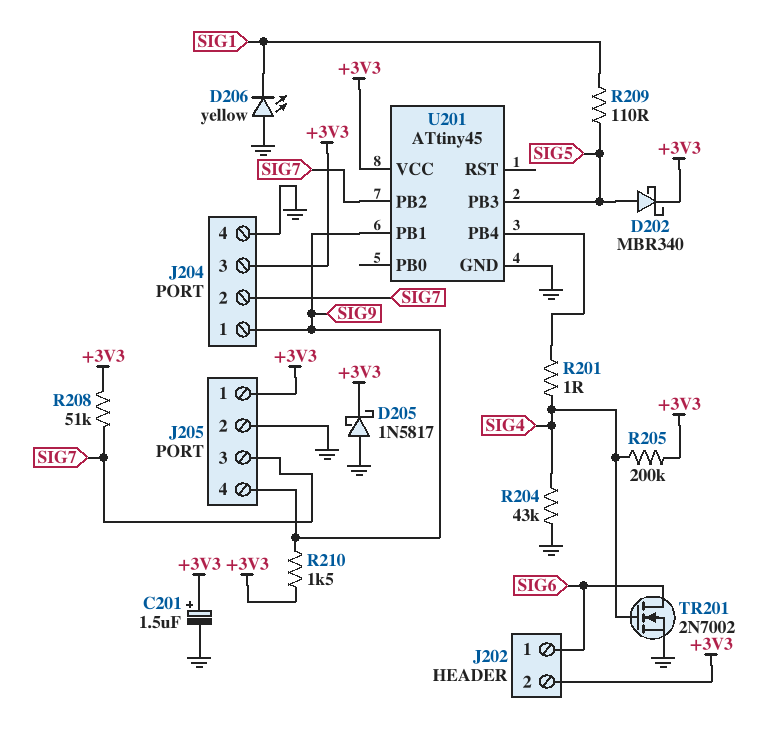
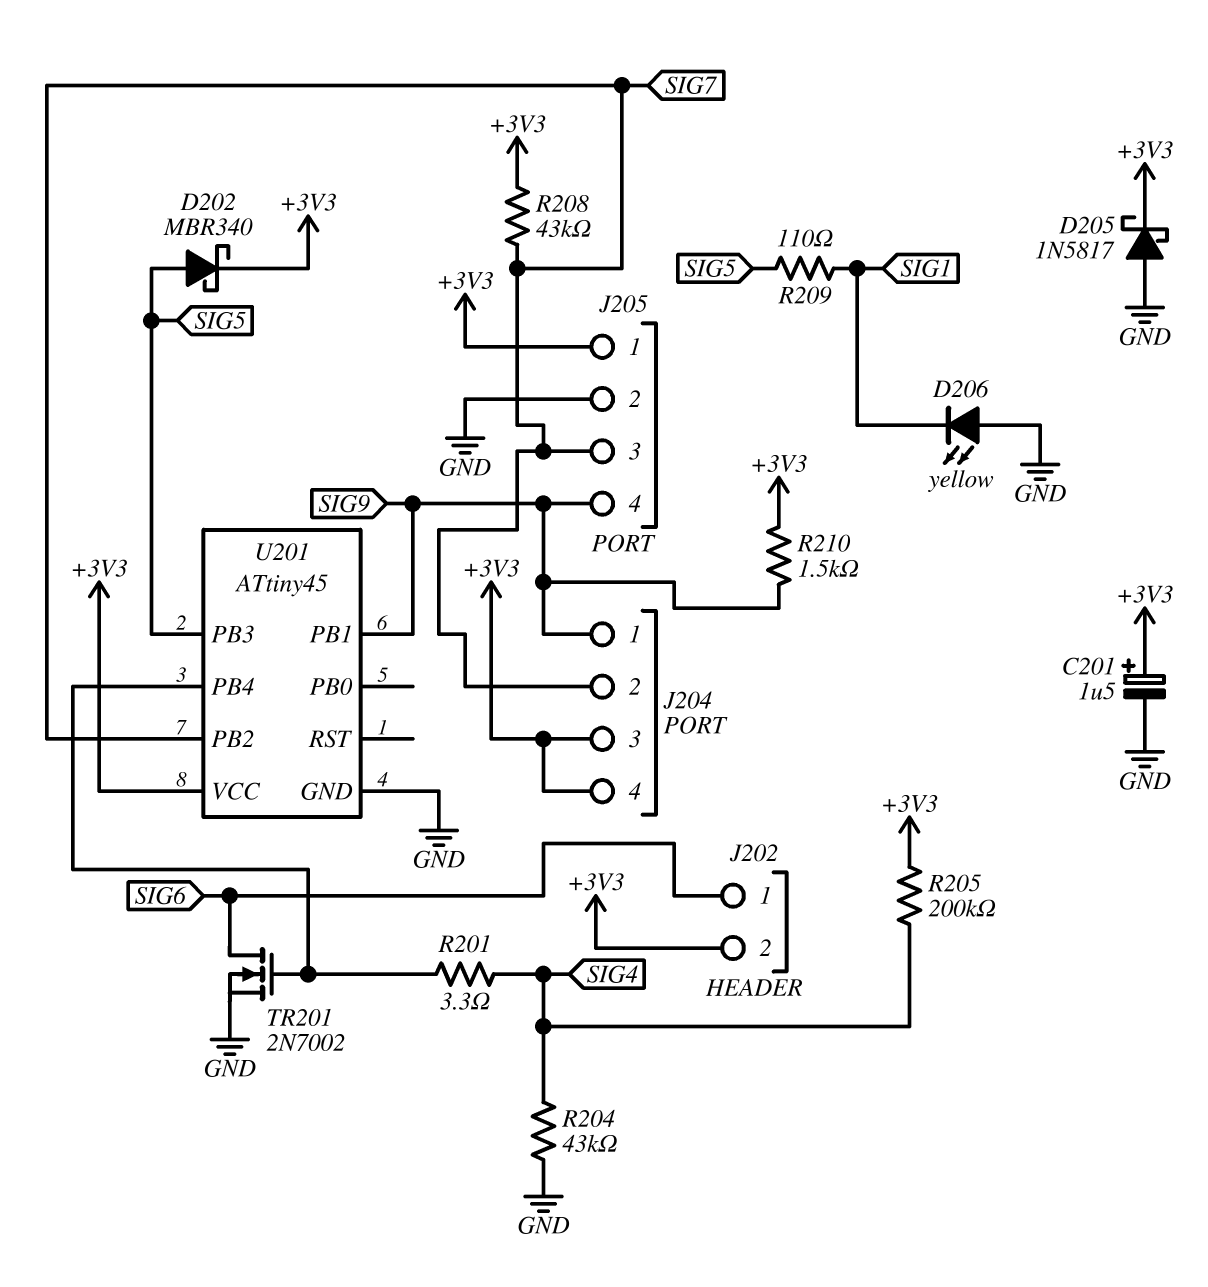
J204 pin 4: GND -> +3V3
R201: 1 (SIG4, U201/PB4) -> 3.3 (SIG4, U201/PB4)
R208: 51k (+3V3, SIG7) -> 43k (+3V3, SIG7)
TR201: NMOS 2N7002 (G SIG4, D SIG6, S GND) -> NMOS 2N7002 (G U201/PB4, D SIG6, S GND)

